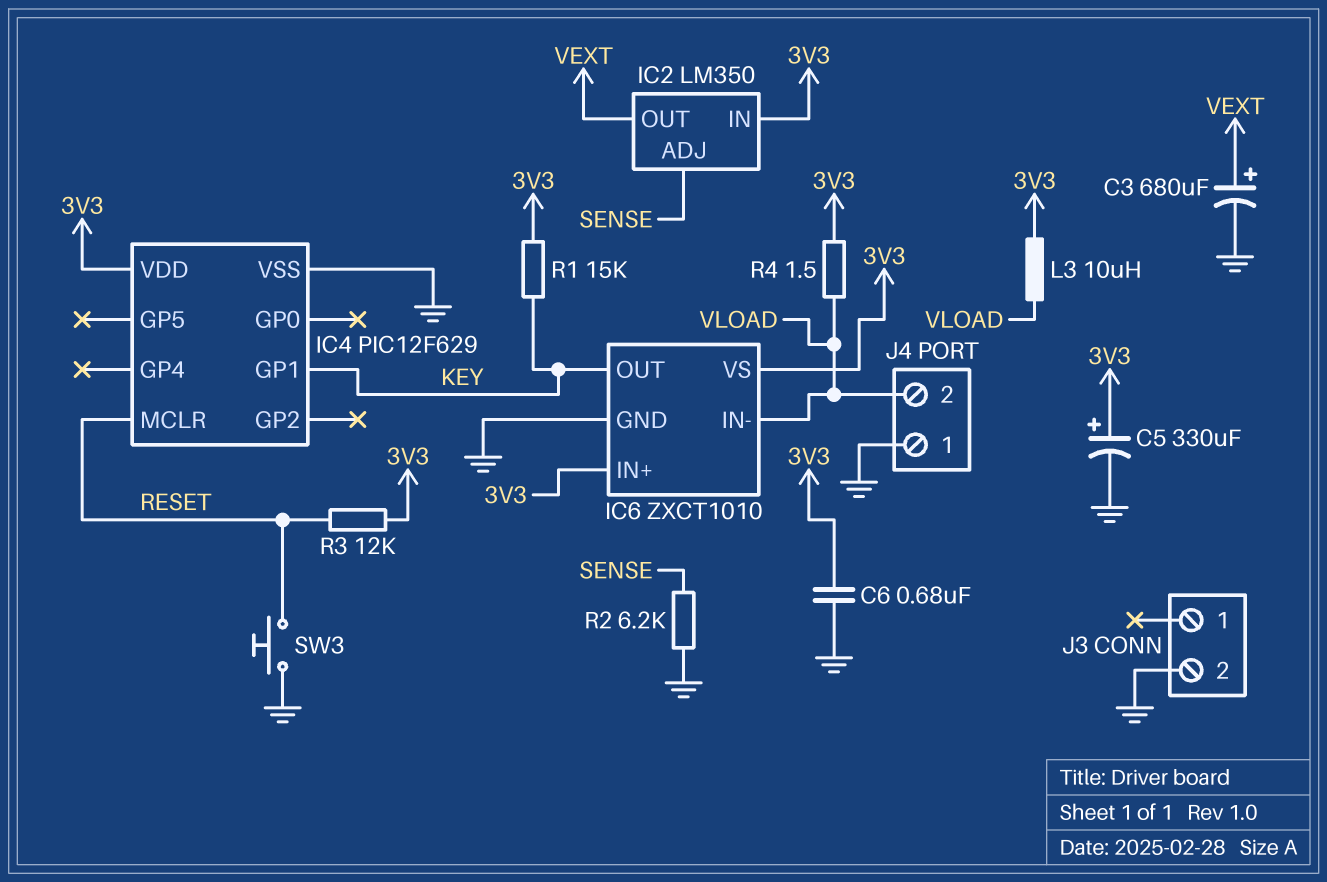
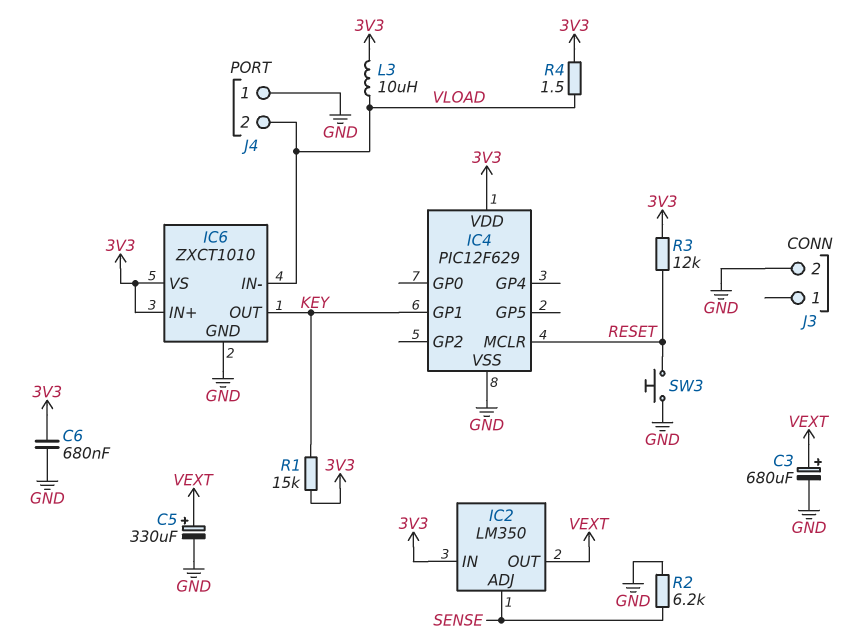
C5: 330uF (plus 3V3, minus GND) -> 330uF (plus VEXT, minus GND)

